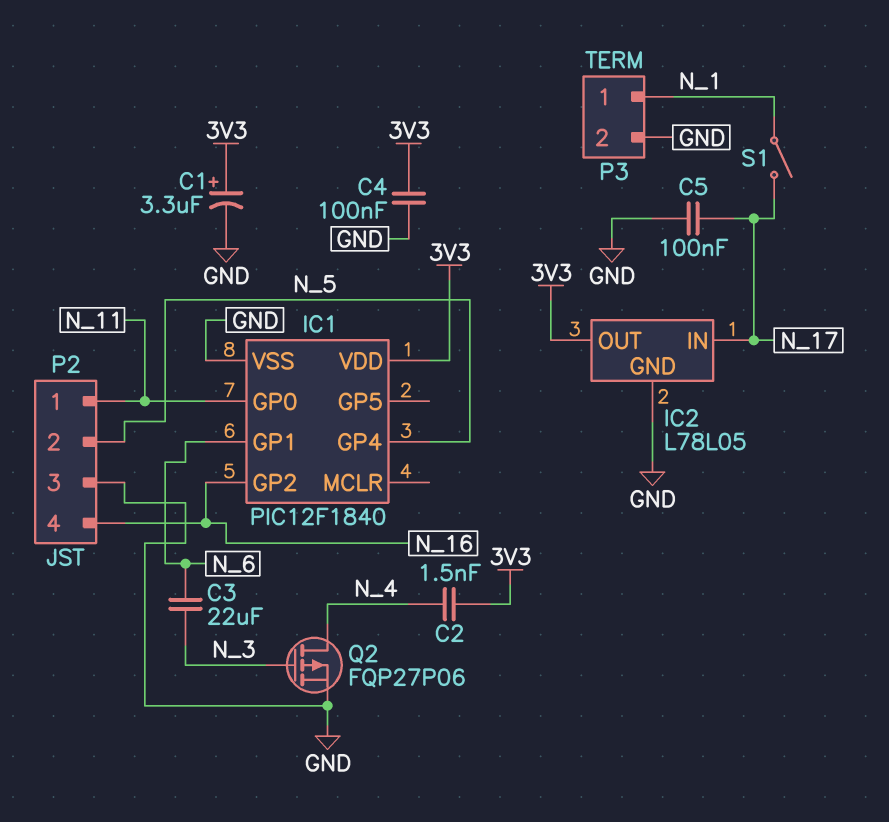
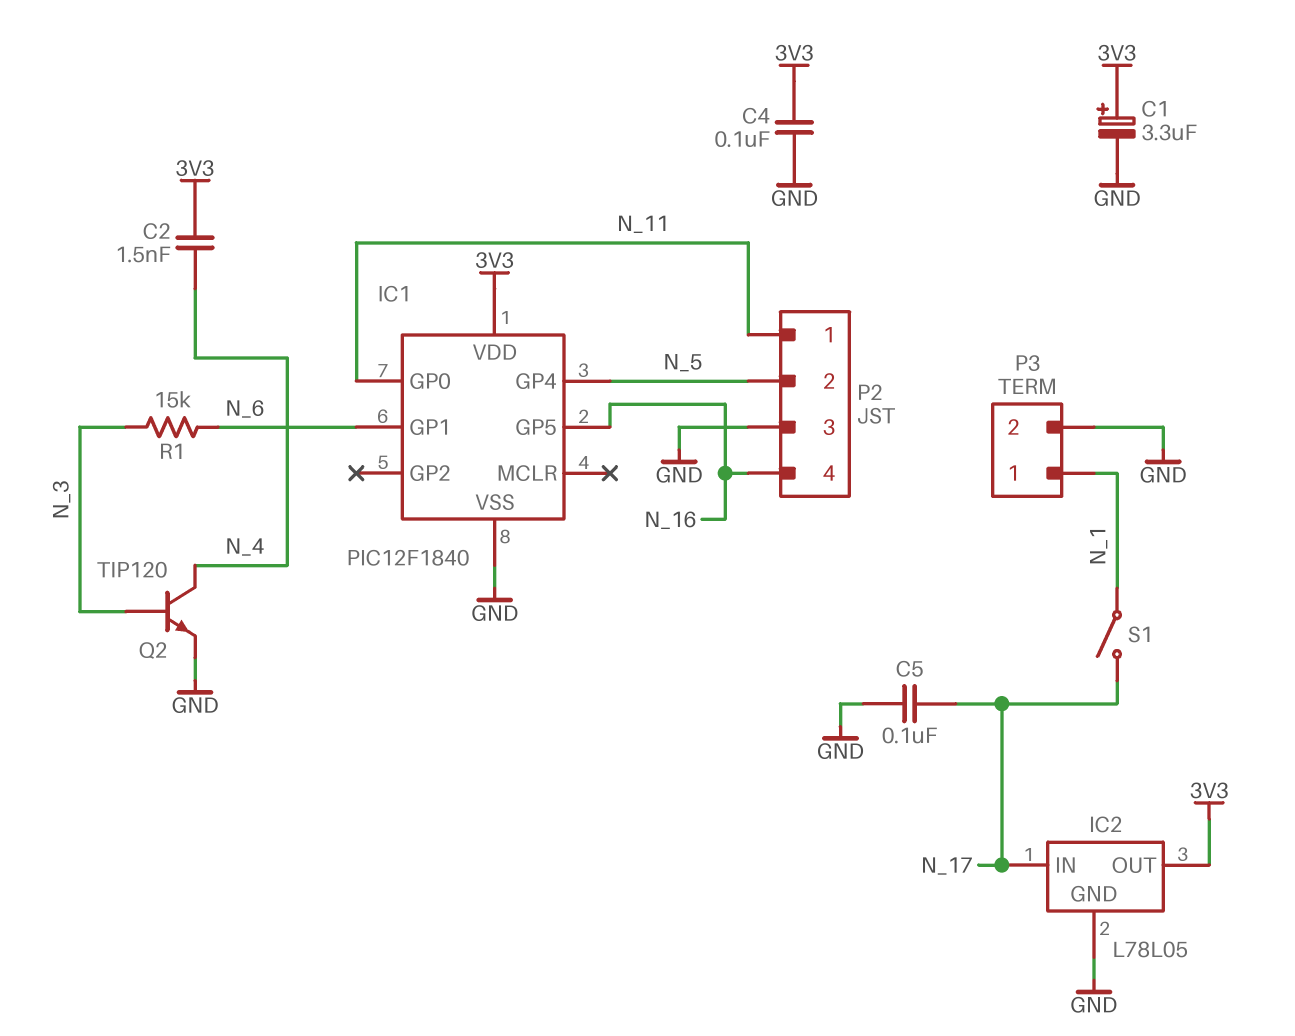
C3: 22uF (N_3, N_6) -> none
IC1 pin GP2: N_16 -> none
IC1 pin GP5: none -> N_16
Q2: PMOS FQP27P06 (G N_3, D N_4, S GND) -> NPN TIP120 (B N_3, C N_4, E GND)
R1: none -> 15k (N_3, N_6)

